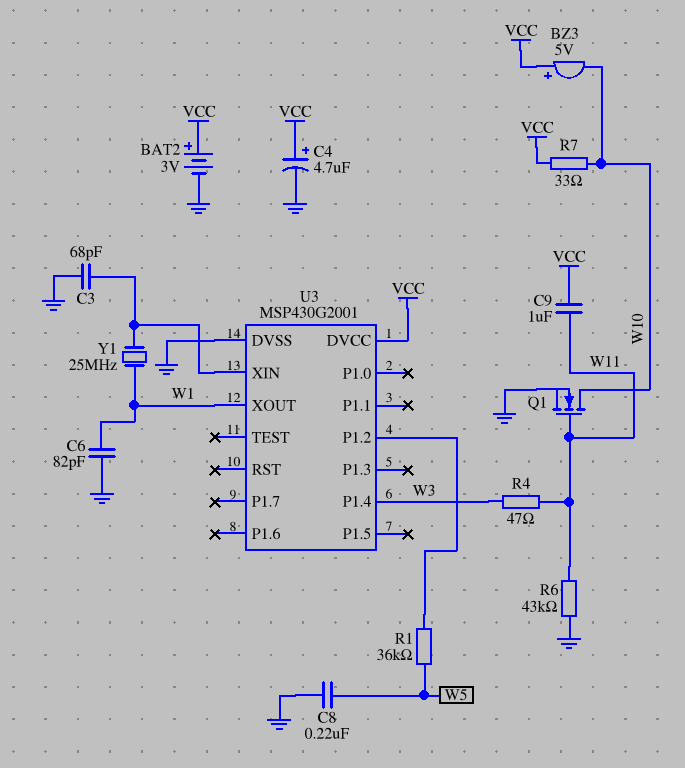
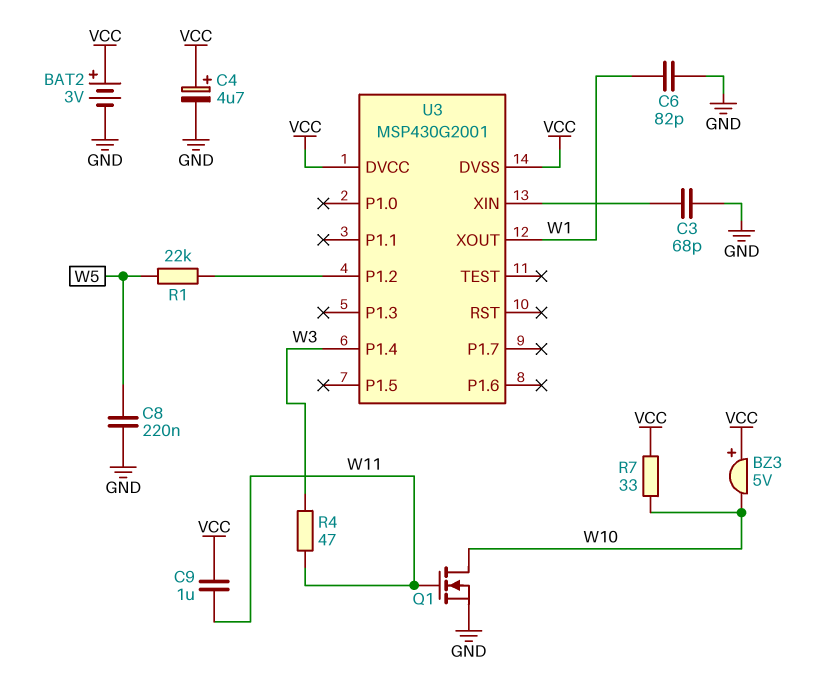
R1: 36k (U3/P1.2, W5) -> 22k (U3/P1.2, W5)
R6: 43k (GND, W11) -> none
U3 pin DVSS: GND -> VCC
Y1: 25MHz (U3/XIN, W1) -> none

